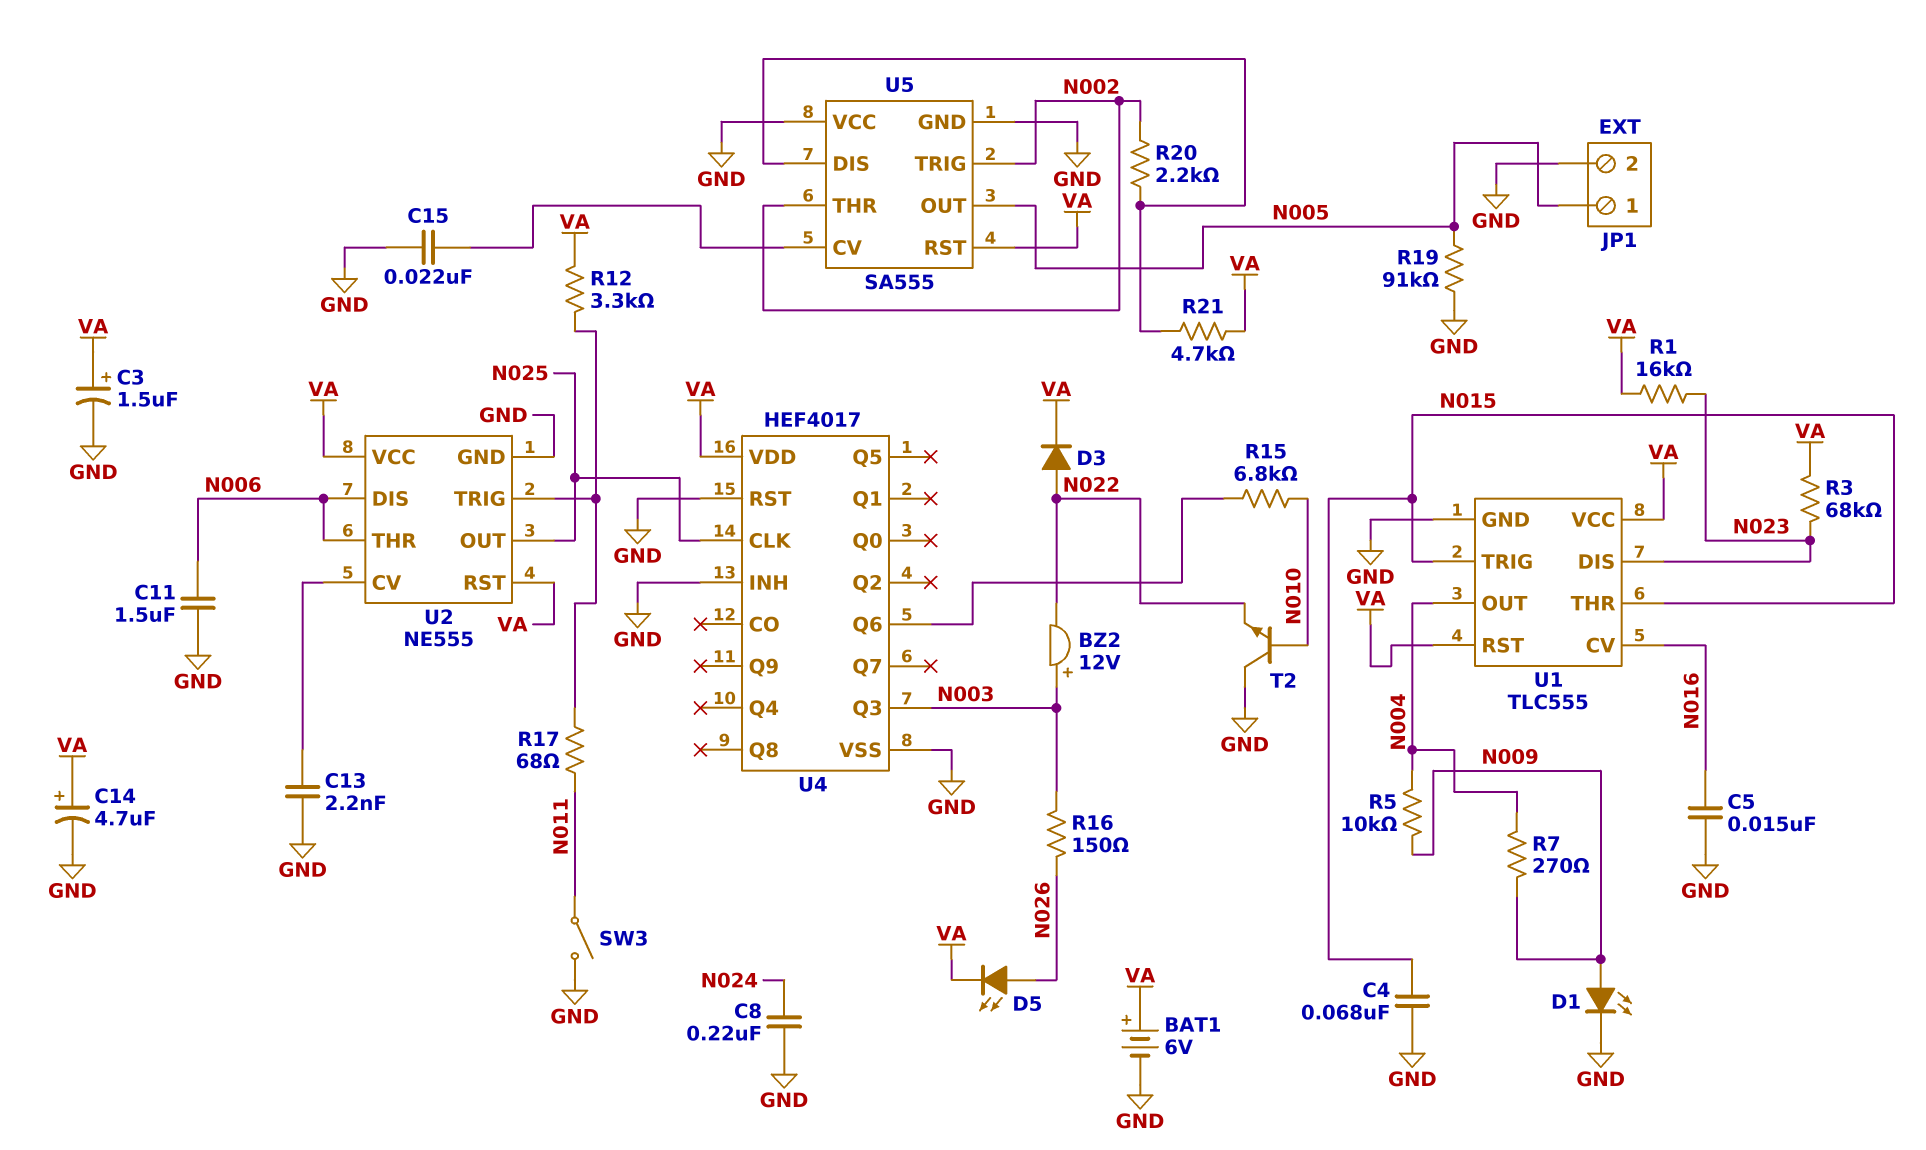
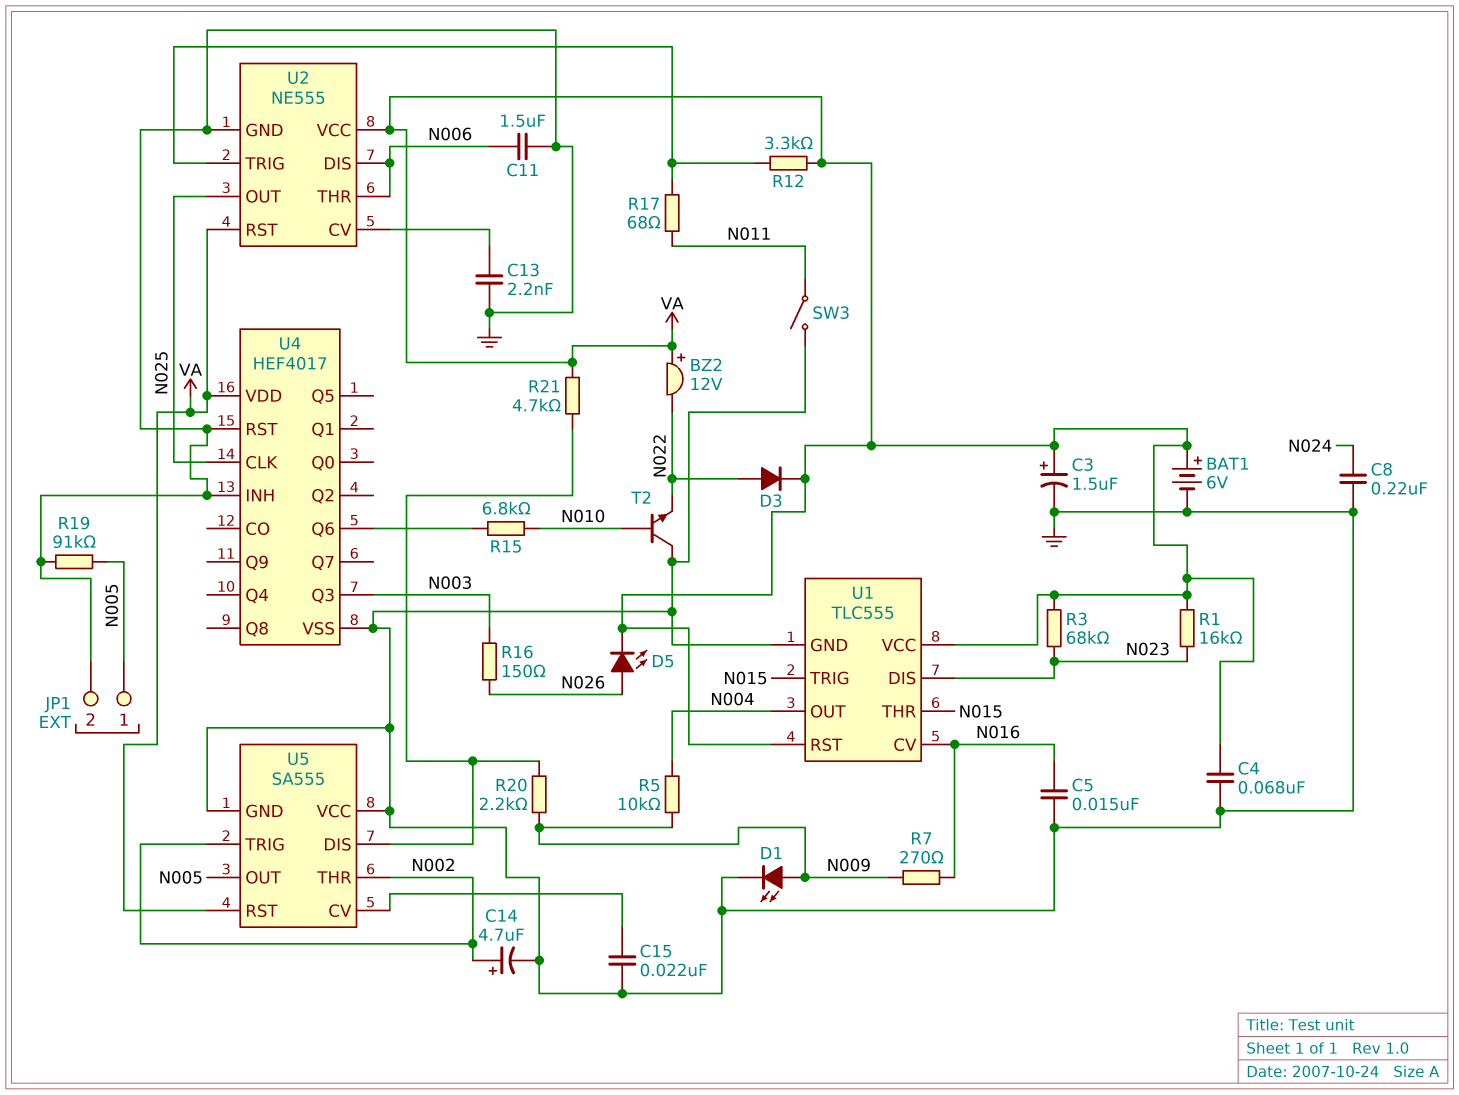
BZ2: buzzer 12V (plus N003, minus N022) -> buzzer 12V (plus VA, minus N022)
C4: 68nF (GND, N015) -> 68nF (GND, VA)
C14: 4.7uF (plus VA, minus GND) -> 4.7uF (plus N002, minus GND)
R7: 270 (N004, N009) -> 270 (N009, N016)
R20: 2.2k (N002, U5/DIS) -> 2.2k (N009, U5/DIS)

